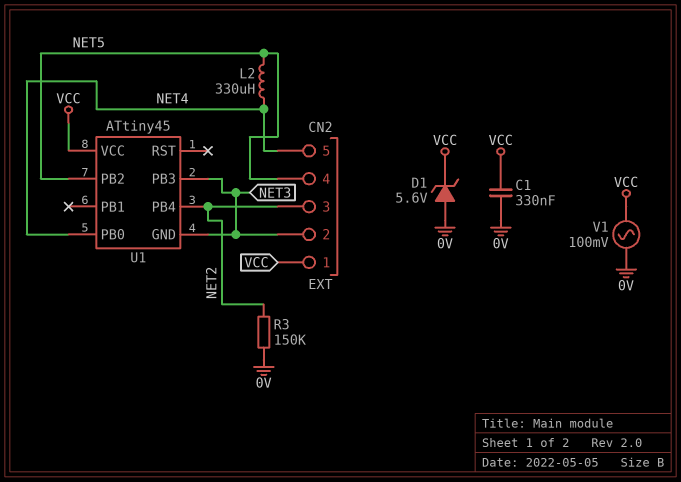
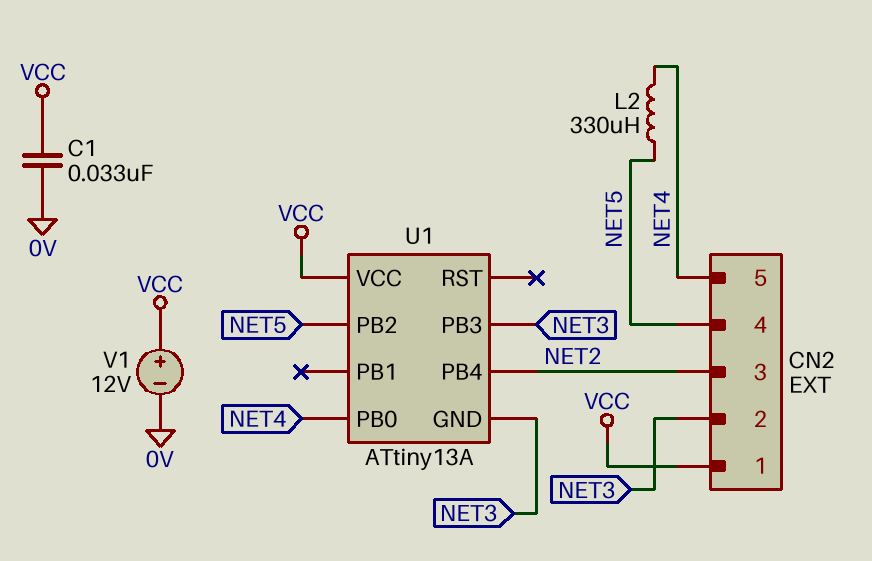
C1: 330nF (0V, VCC) -> 33nF (0V, VCC)
D1: zener 5.6V (A 0V, K VCC) -> none
R3: 150k (0V, NET2) -> none
U1: ATtiny45 -> ATtiny13A
V1: AC 100mV (0V, VCC) -> 12V (plus VCC, minus 0V)

